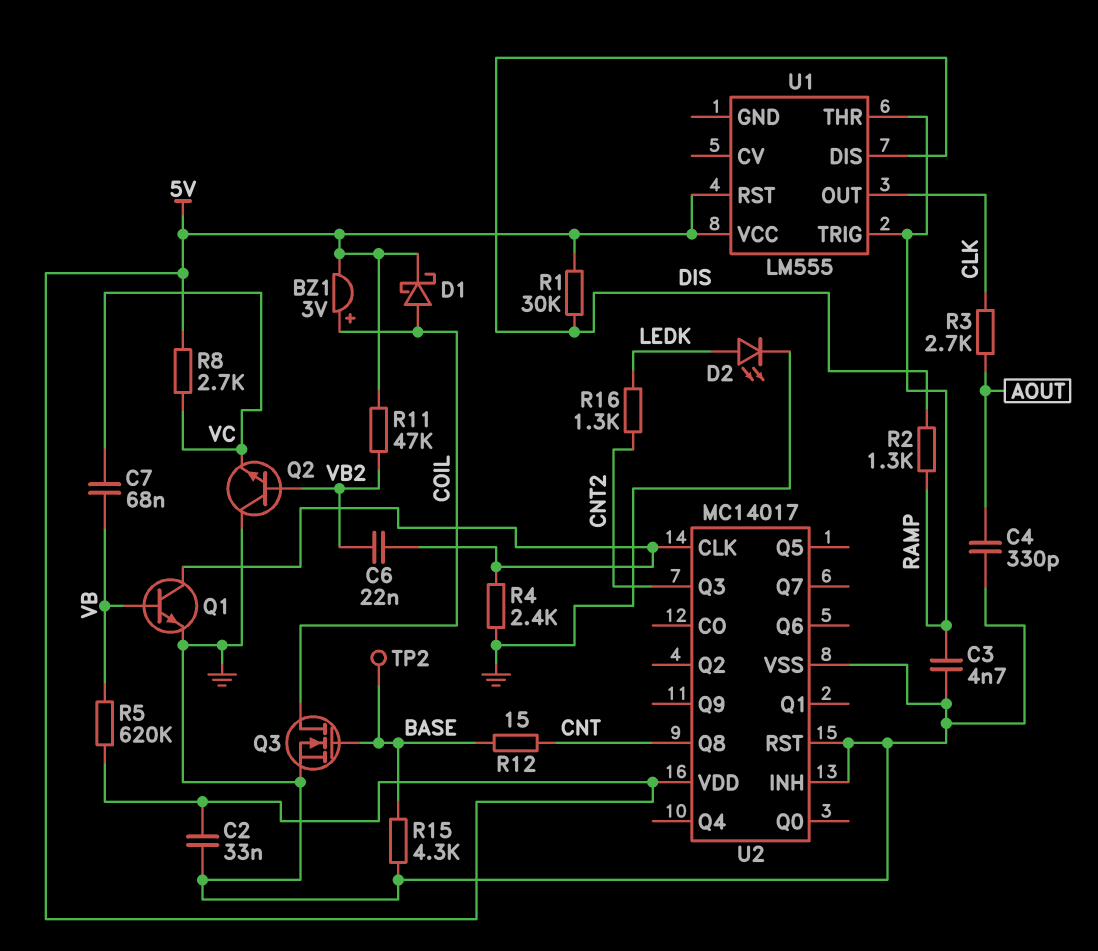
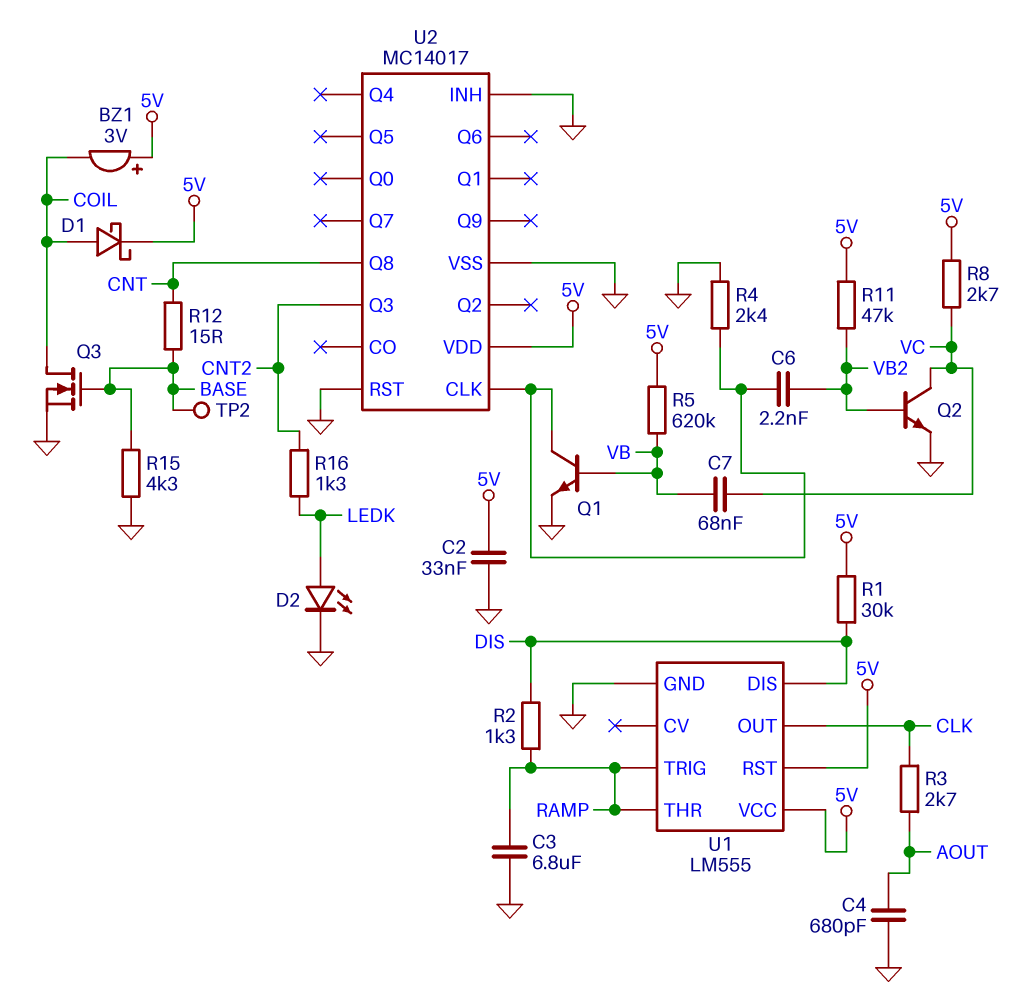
BZ1: buzzer 3V (plus COIL, minus 5V) -> buzzer 3V (plus 5V, minus COIL)
C3: 4.7nF (GND, RAMP) -> 6.8uF (GND, RAMP)
C4: 330pF (AOUT, GND) -> 680pF (AOUT, GND)
C6: 22nF (U2/CLK, VB2) -> 2.2nF (U2/CLK, VB2)
Q2: NPN (B VB2, C GND, E VC) -> NPN (B VB2, C VC, E GND)
U1 pin GND: none -> GND

